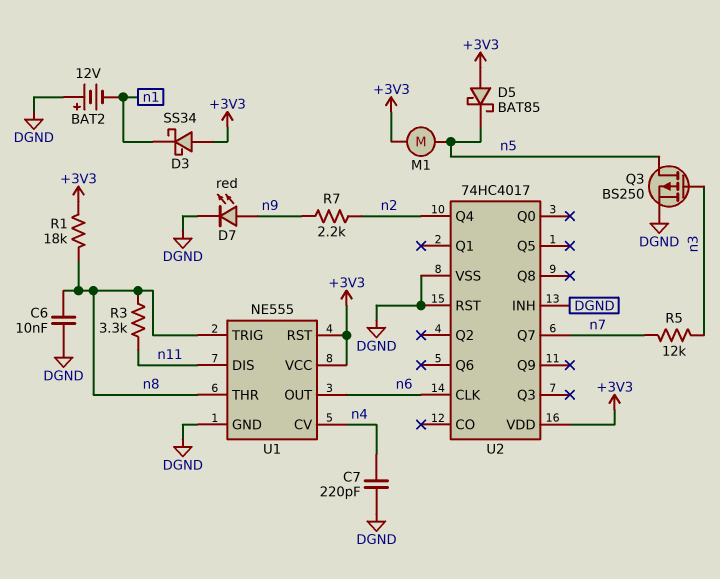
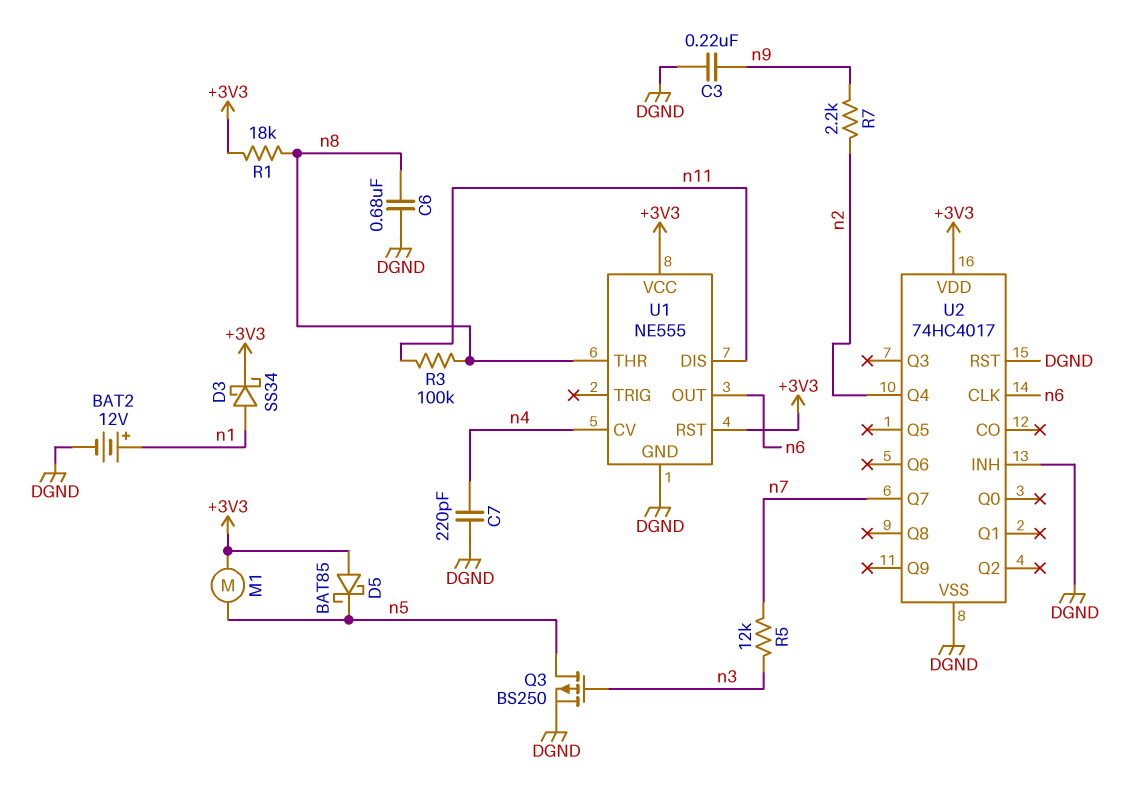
BAT2: 12V (plus DGND, minus n1) -> 12V (plus n1, minus DGND)
C3: none -> 220nF (DGND, n9)
C6: 10nF (DGND, n8) -> 680nF (DGND, n8)
D3: schottky SS34 (A +3V3, K n1) -> schottky SS34 (A n1, K +3V3)
D7: LED red (A n9, K DGND) -> none
R3: 3.3k (n8, n11) -> 100k (n8, n11)
U1 pin TRIG: n8 -> none

